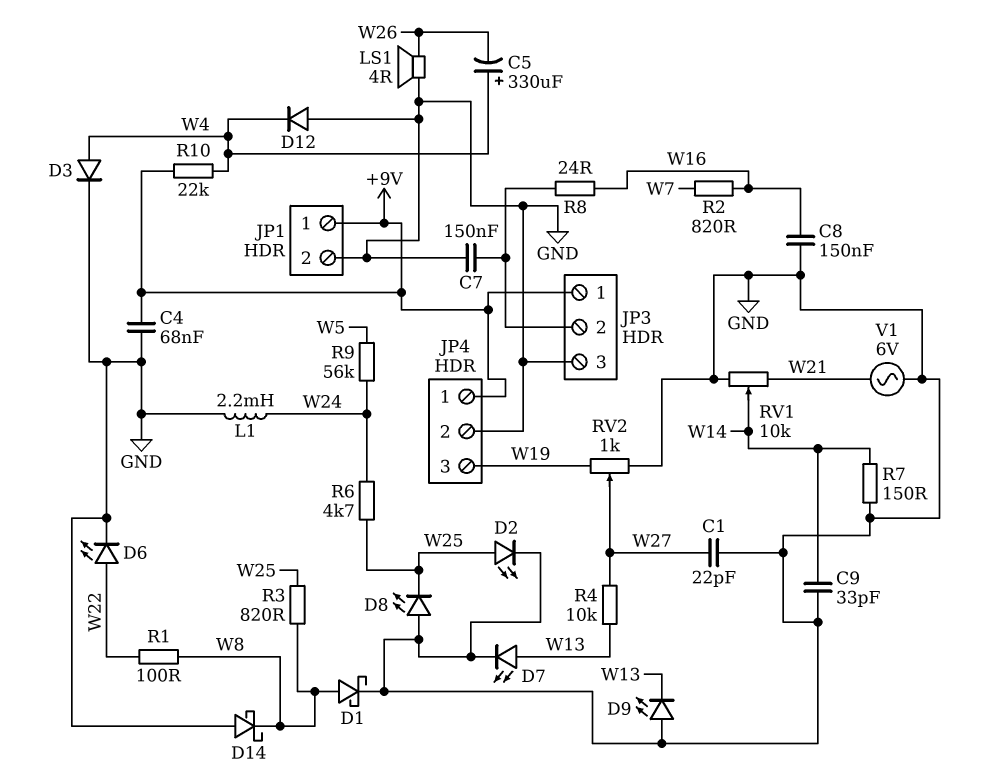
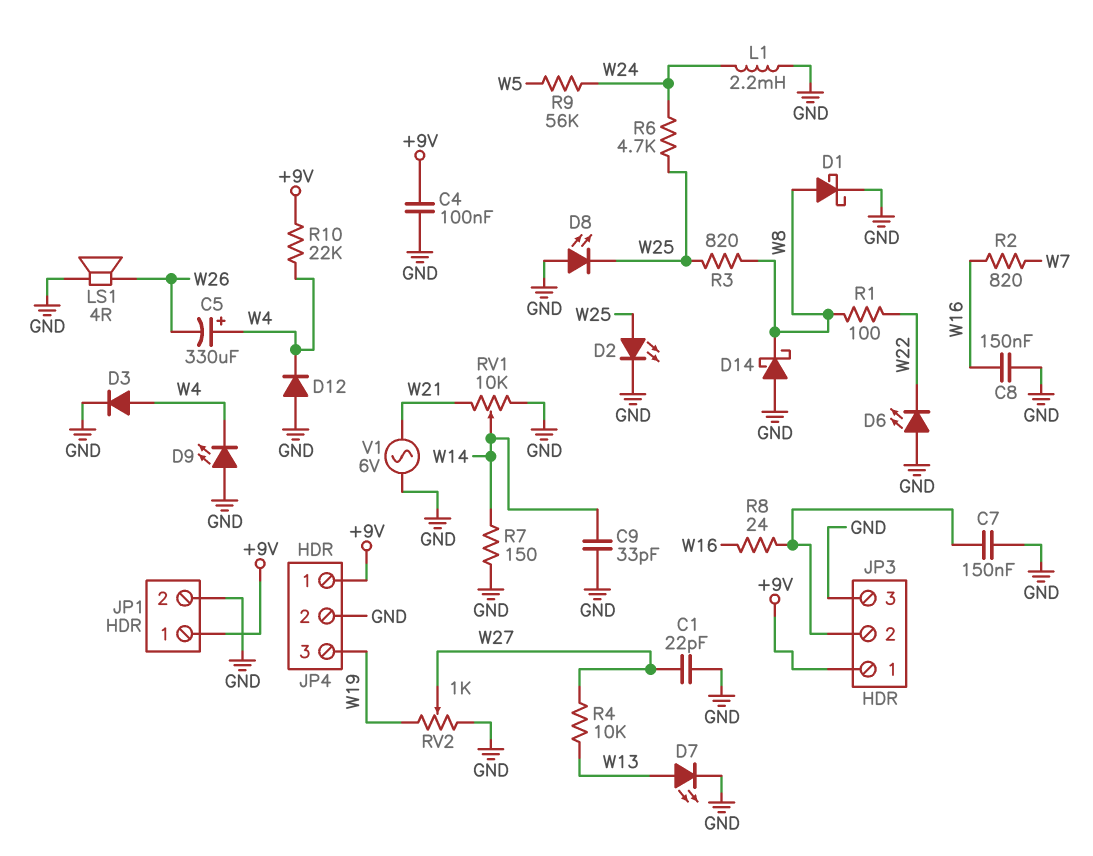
C4: 68nF (+9V, GND) -> 100nF (+9V, GND)
D6: LED (A W22, K GND) -> LED (A GND, K W22)
D9: LED (A GND, K W13) -> LED (A GND, K W4)

